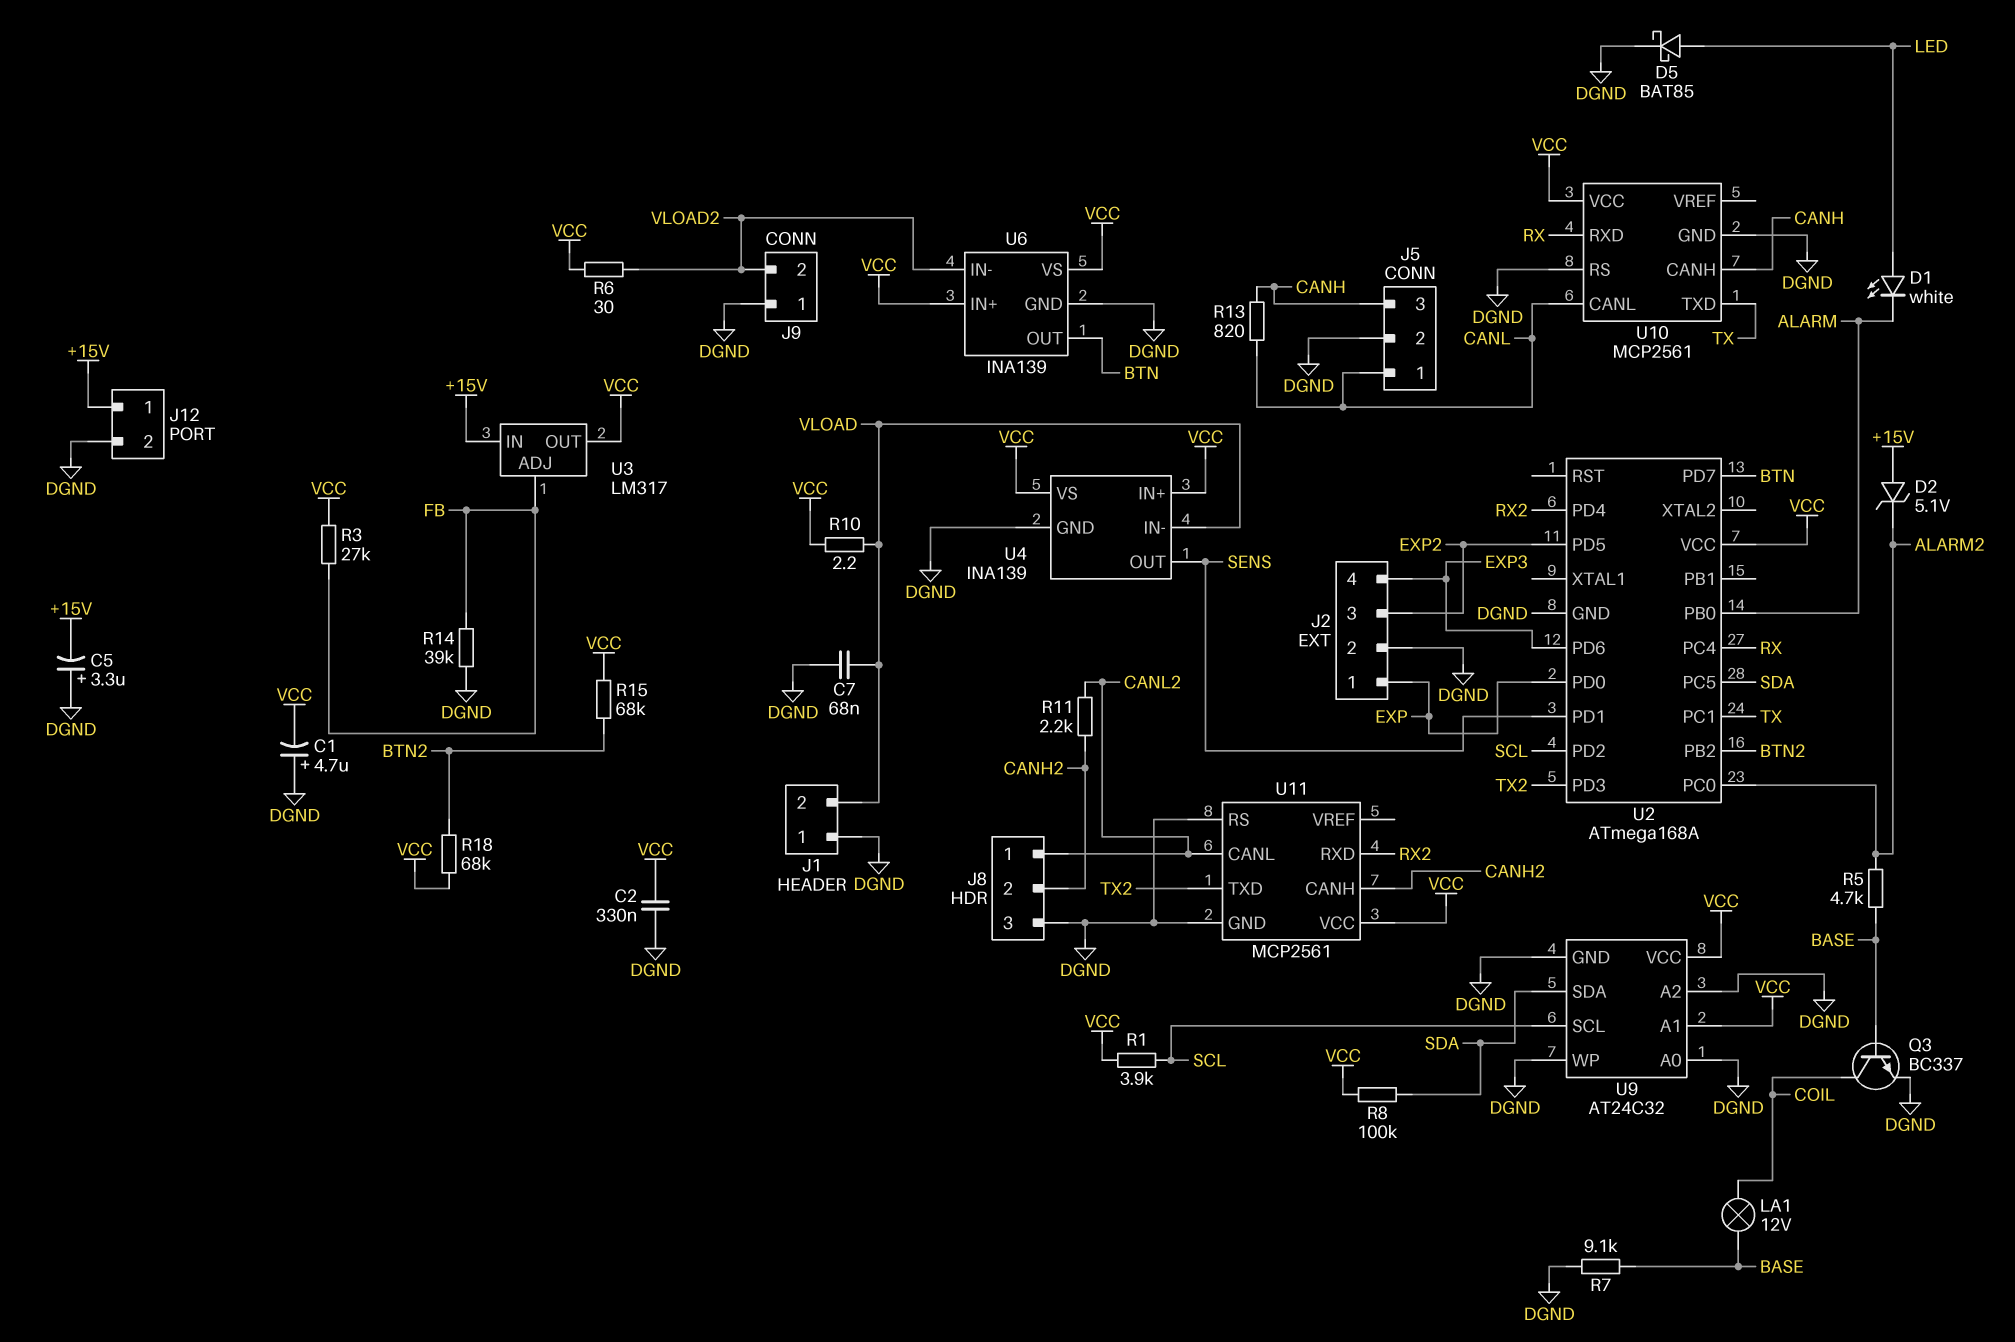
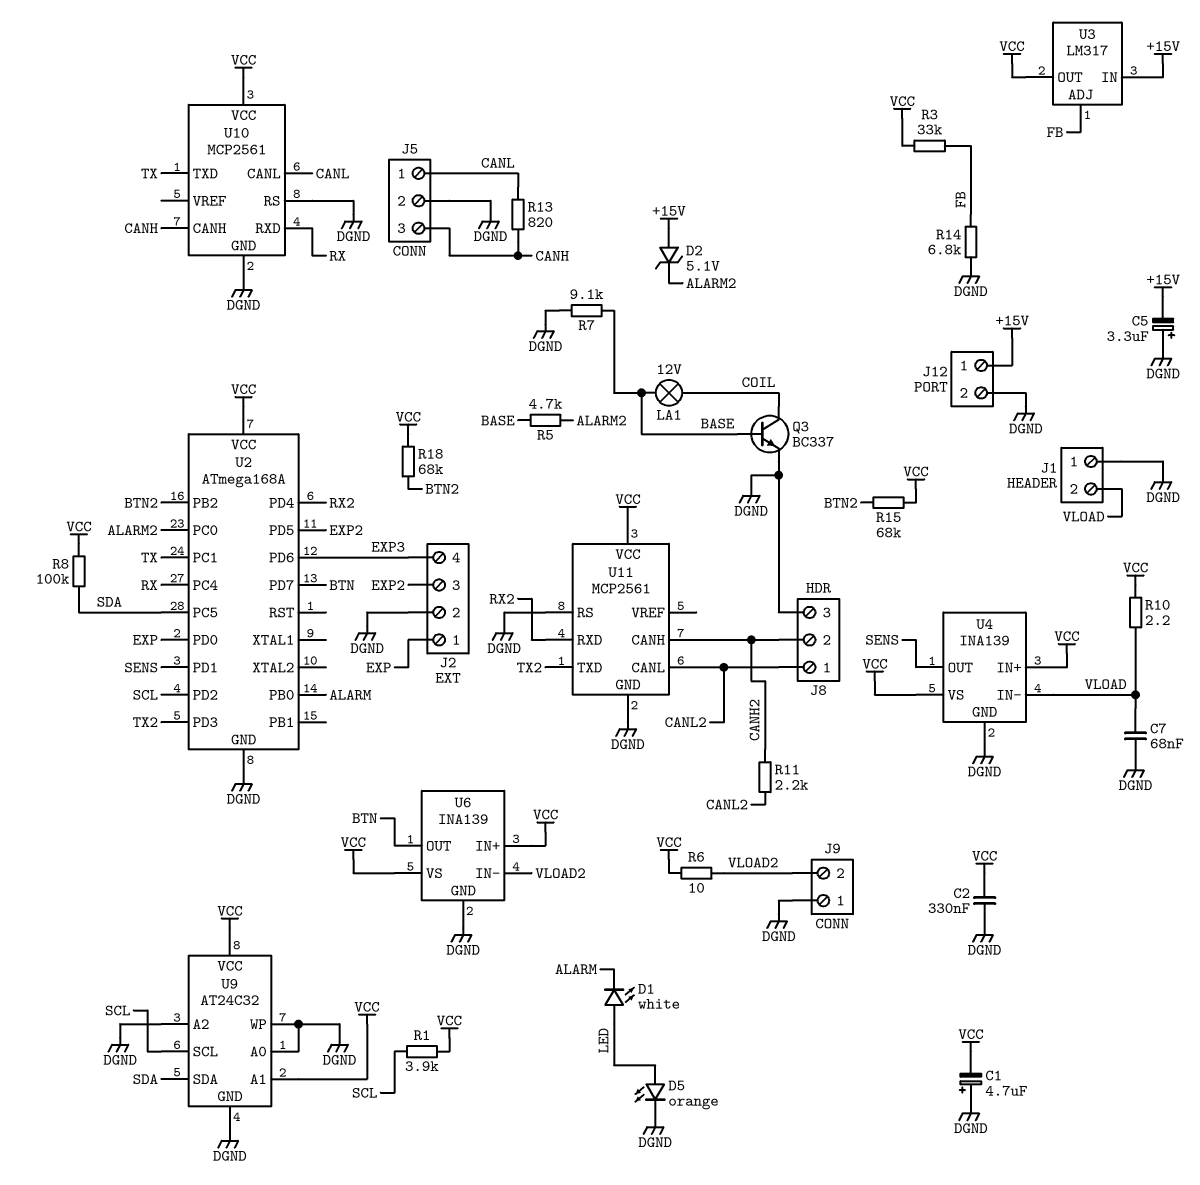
D5: schottky BAT85 (A LED, K DGND) -> LED orange (A LED, K DGND)
R3: 27k (FB, VCC) -> 33k (FB, VCC)
R6: 30 (VCC, VLOAD2) -> 10 (VCC, VLOAD2)
R14: 39k (DGND, FB) -> 6.8k (DGND, FB)

